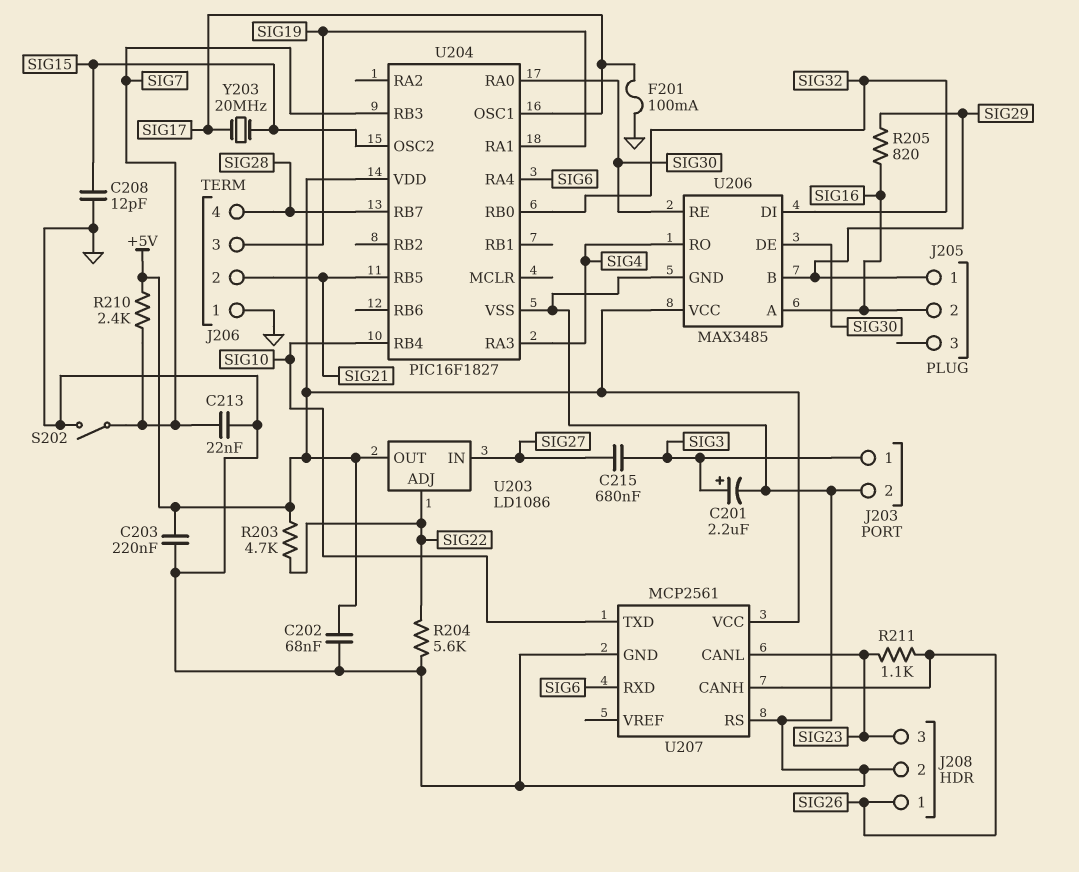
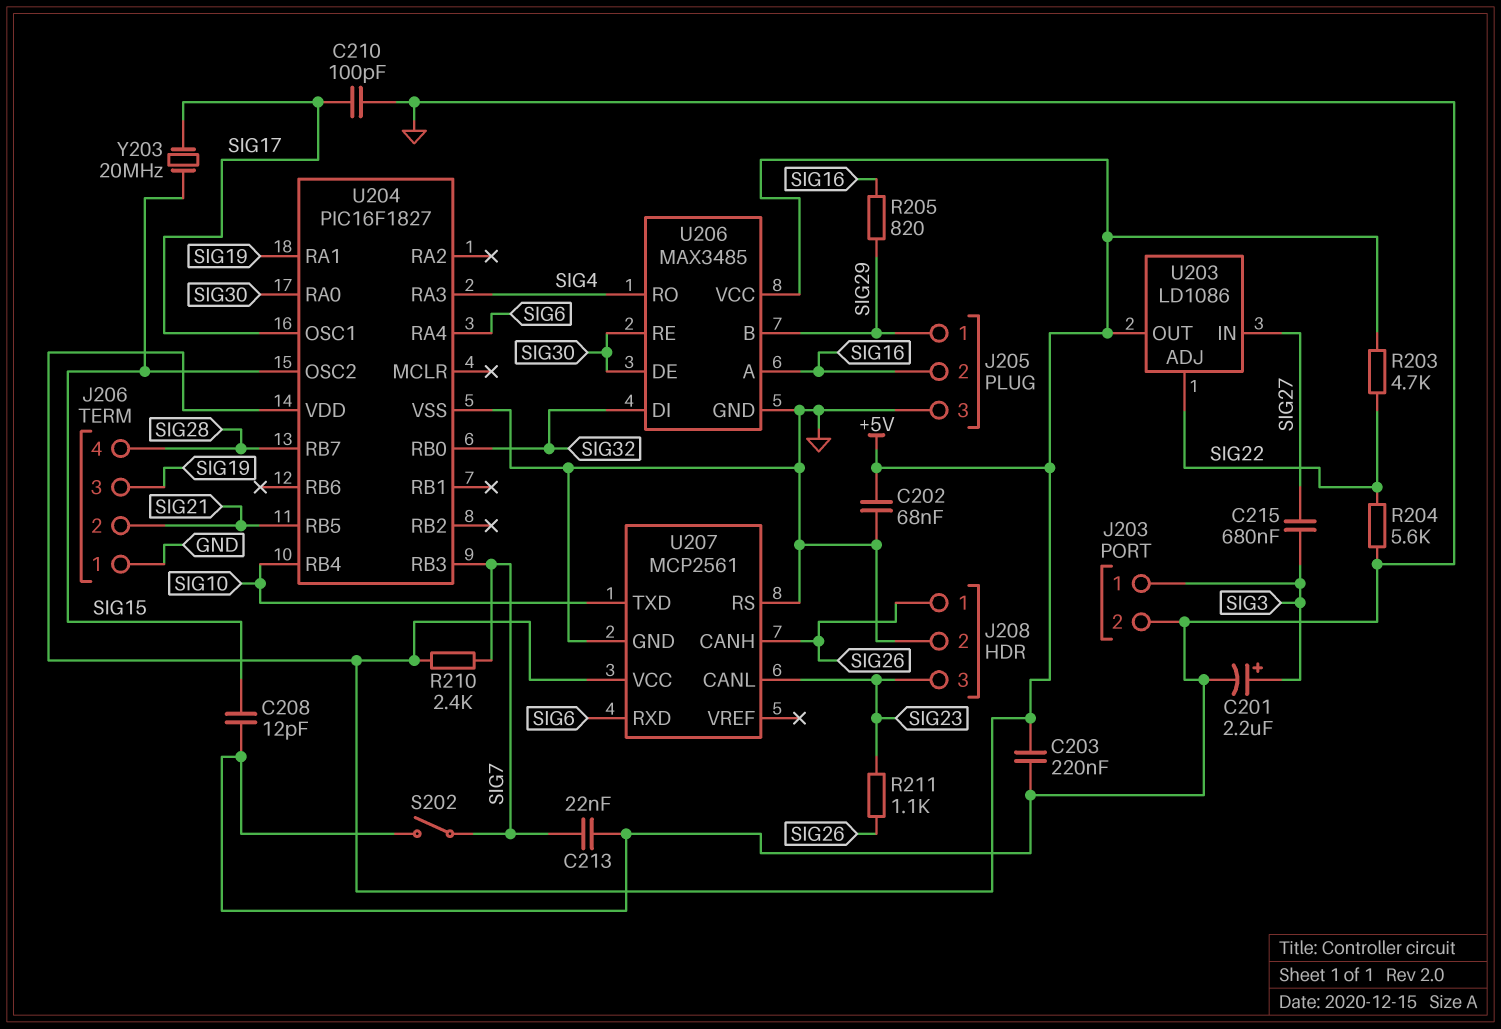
C210: none -> 100pF (GND, SIG17)
F201: 100mA (GND, SIG17) -> none
J205 pin 3: none -> GND

